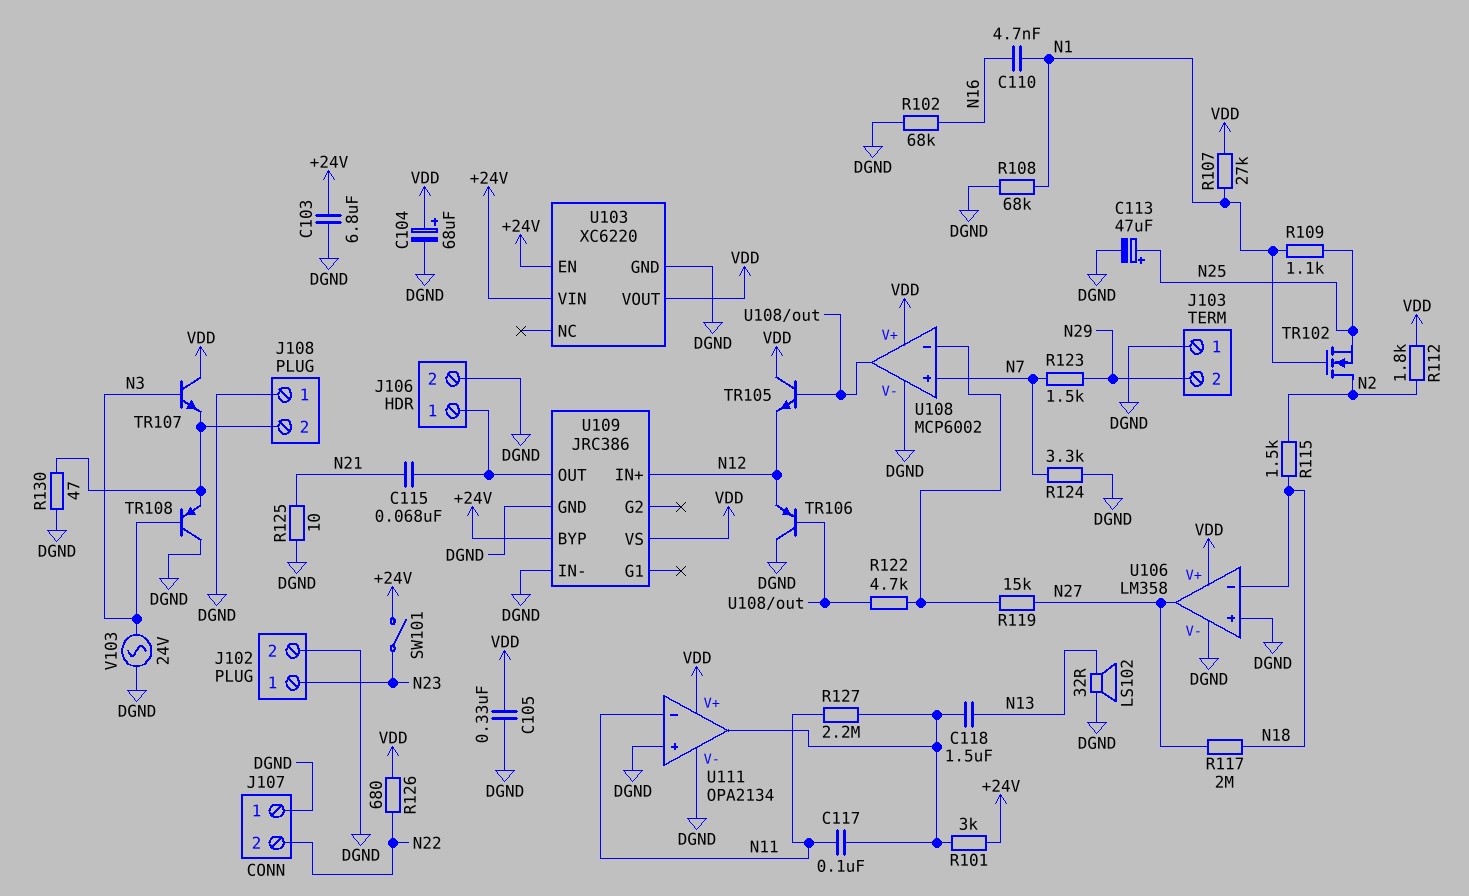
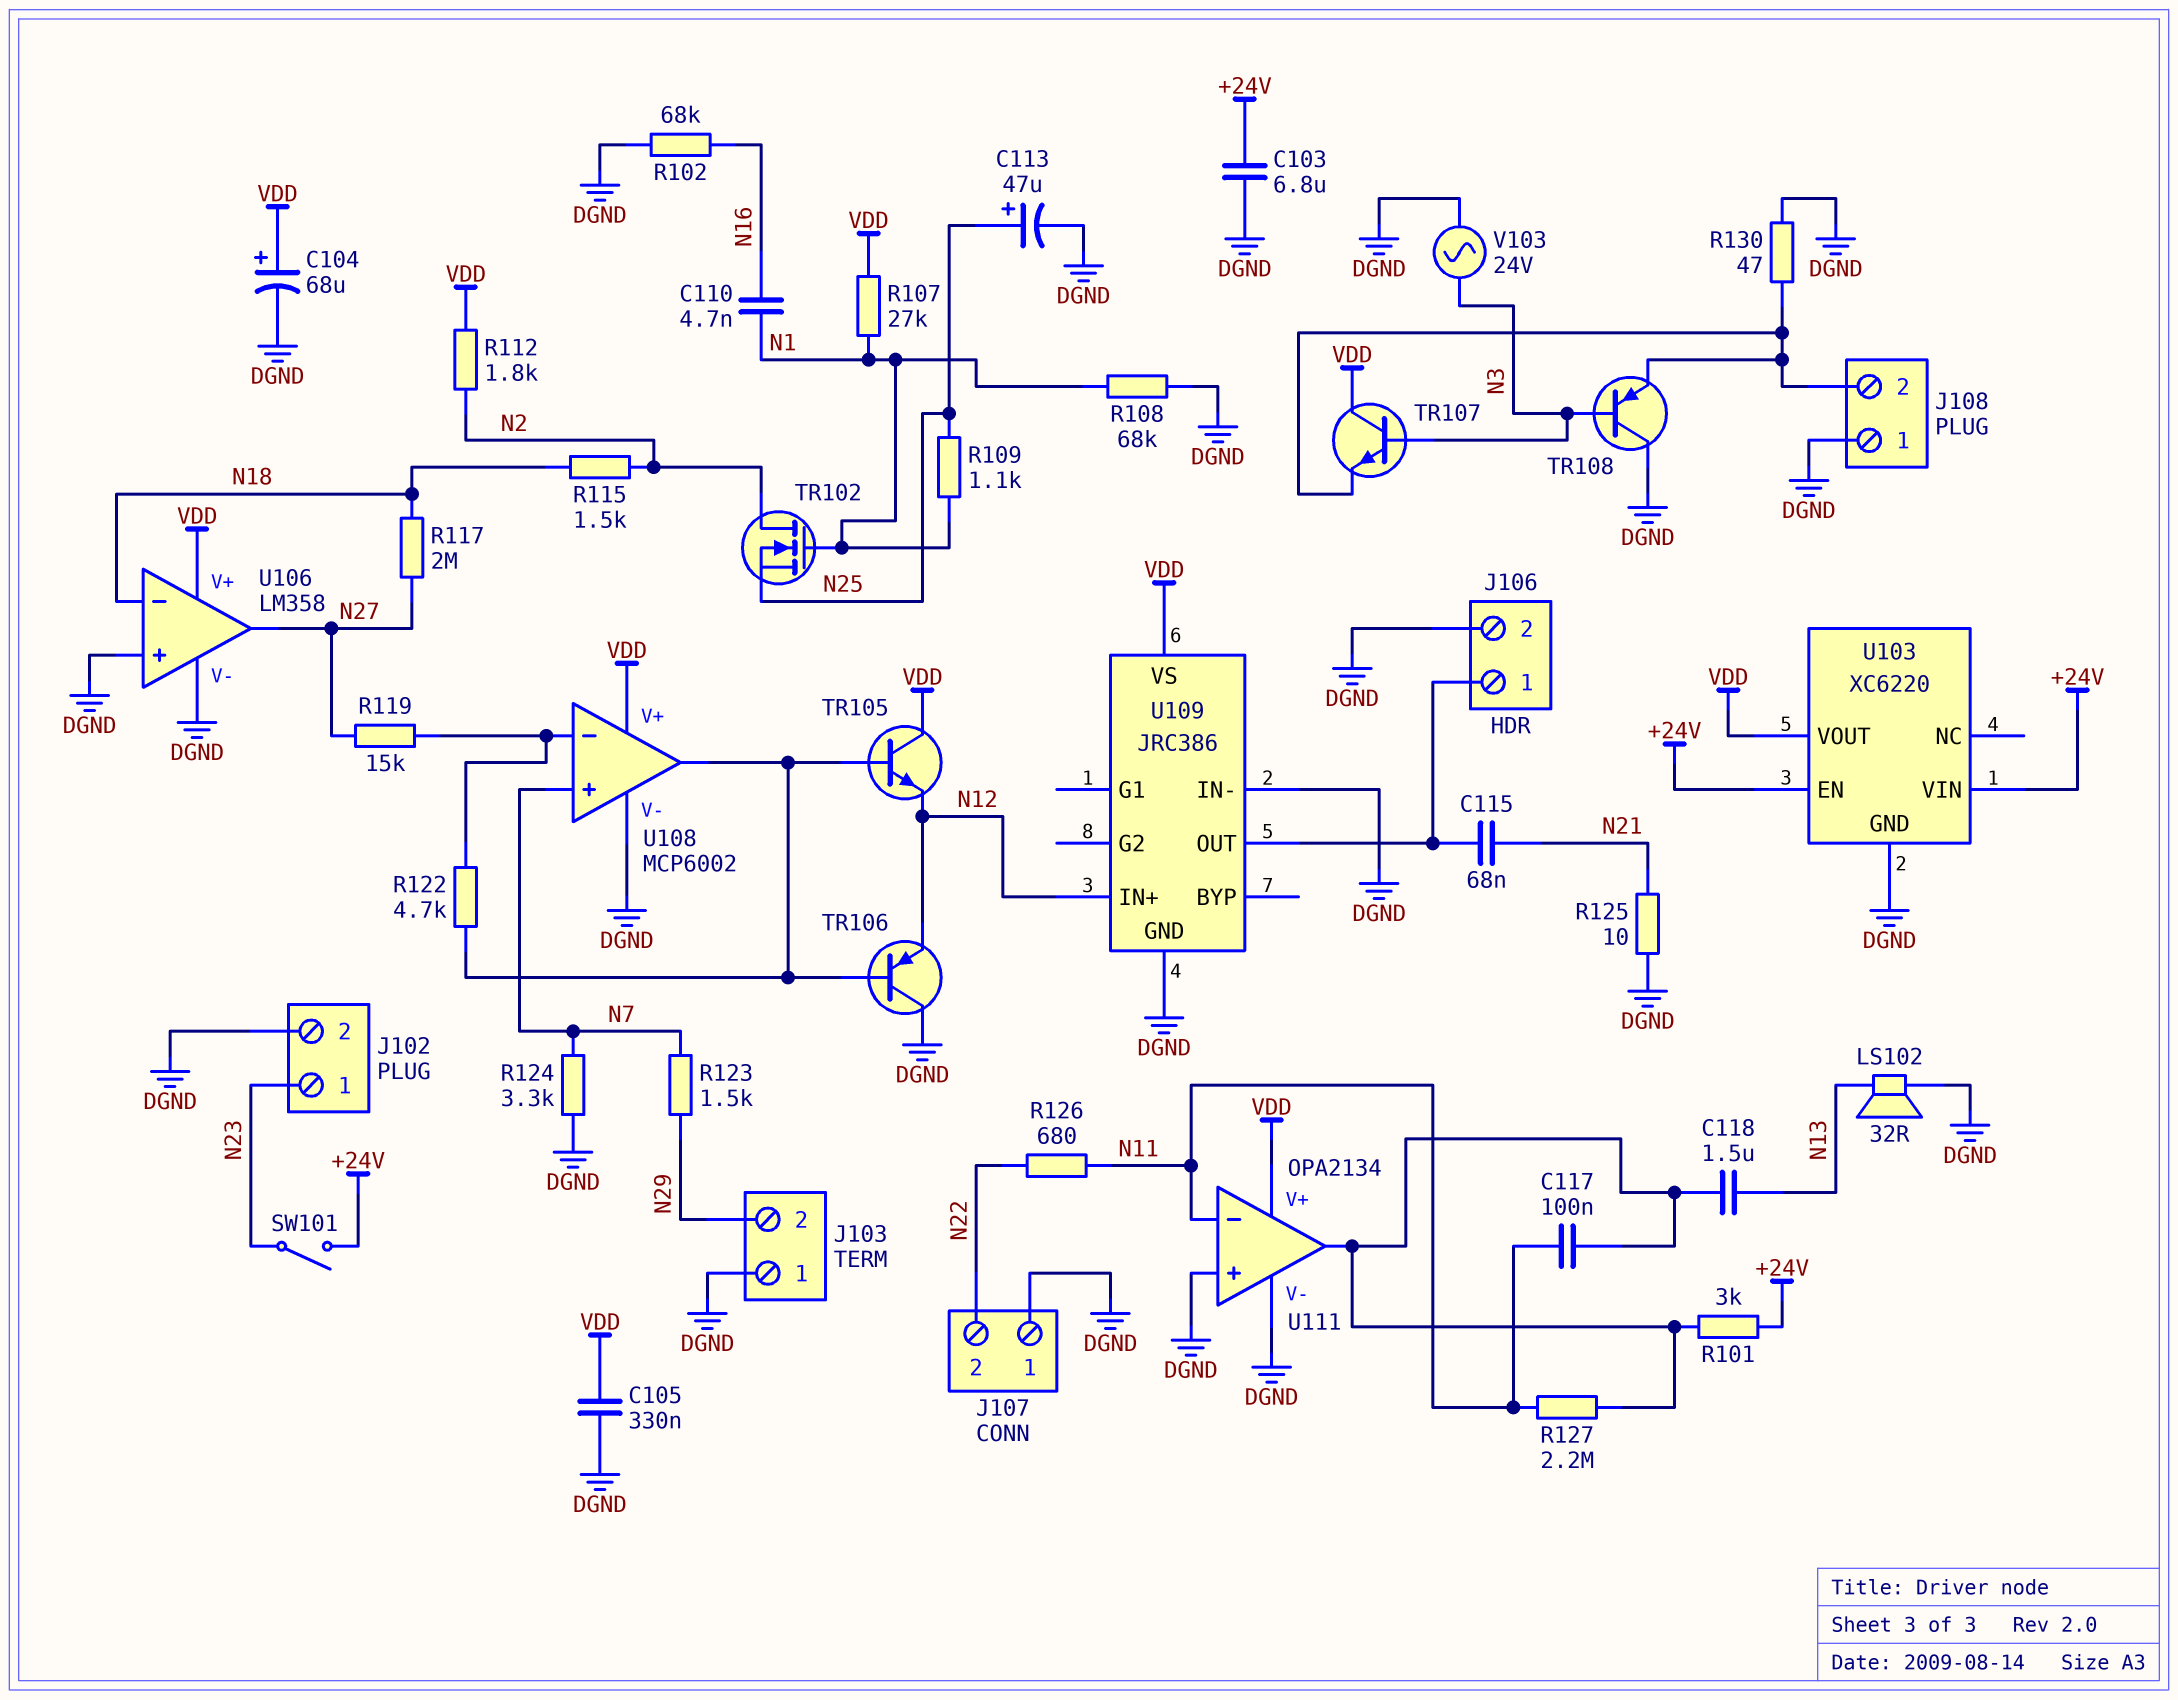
R126: 680 (N22, VDD) -> 680 (N11, N22)
U109 pin BYP: +24V -> none

